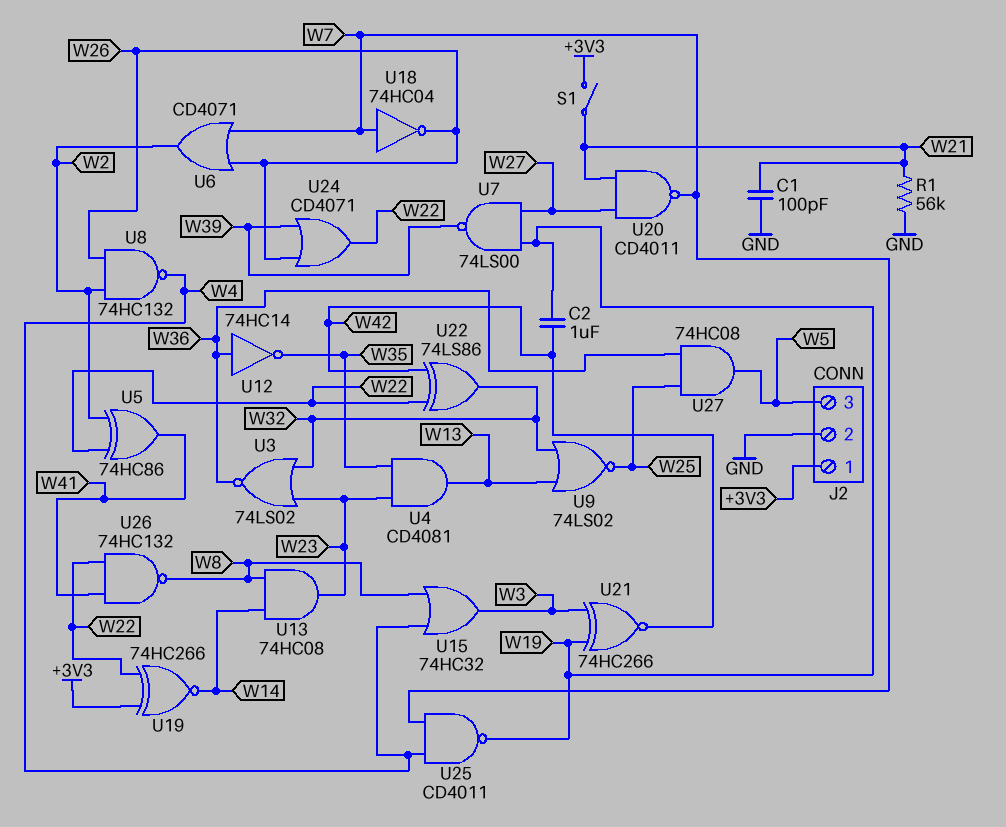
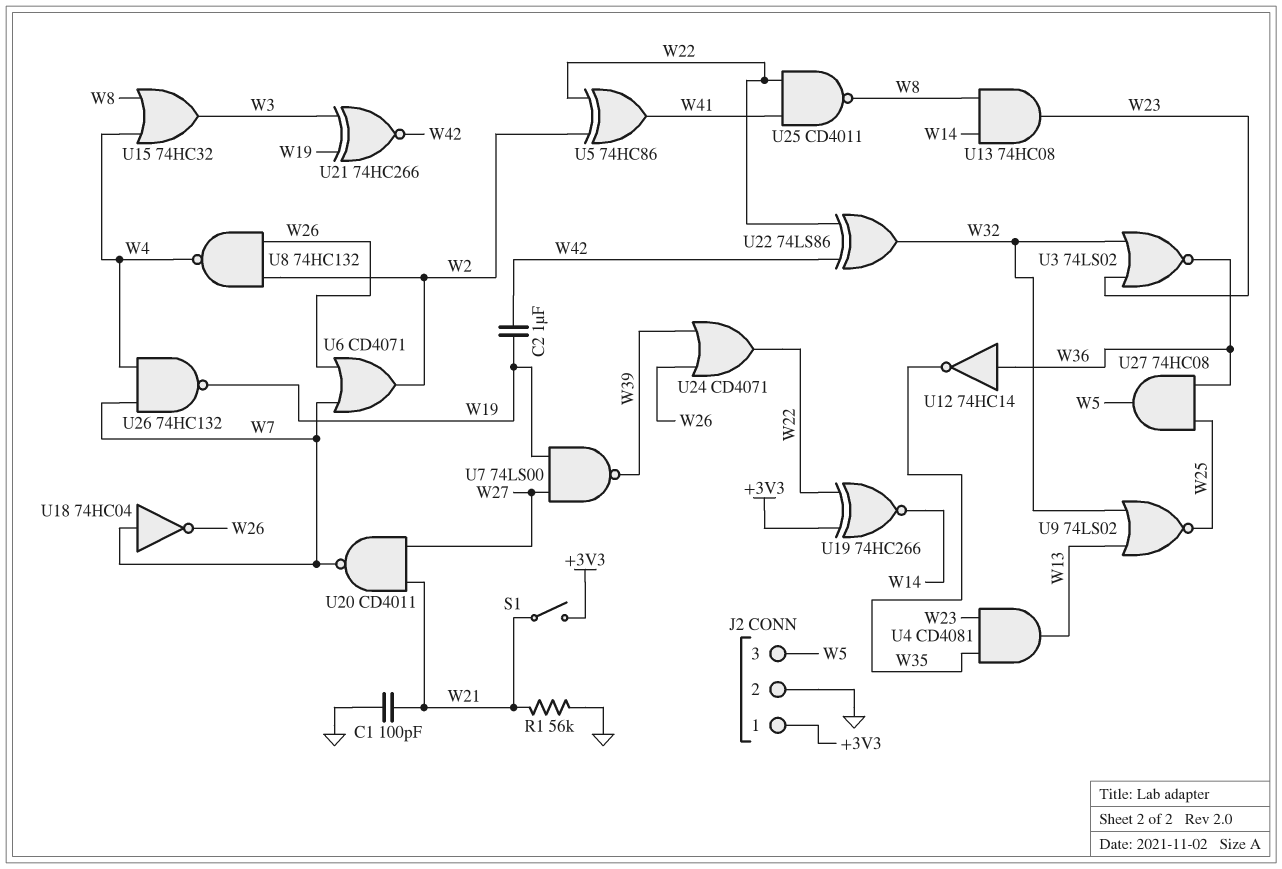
U25: NAND CD4011 (in W4, in W7, out W19) -> NAND CD4011 (in W22, in W41, out W8)
U26: NAND 74HC132 (in W22, in W41, out W8) -> NAND 74HC132 (in W4, in W7, out W19)

